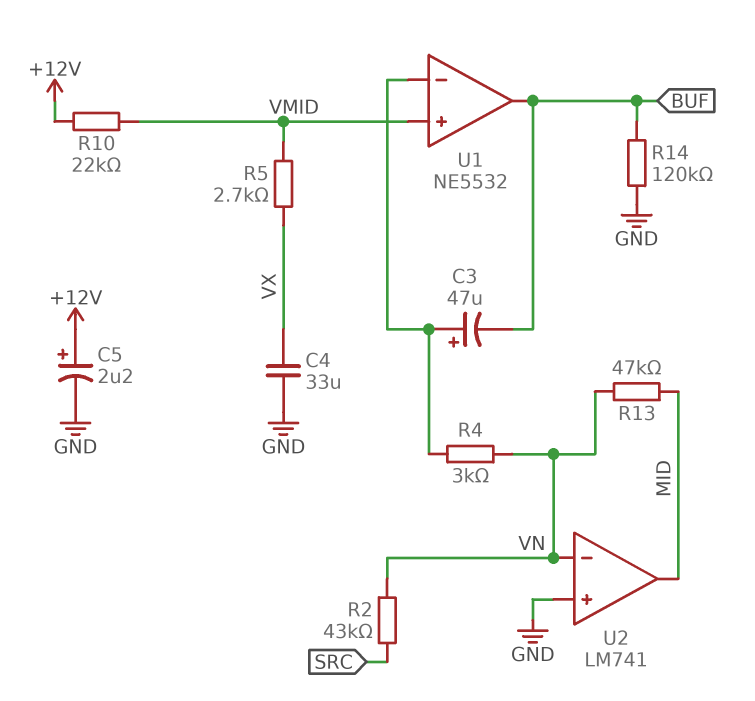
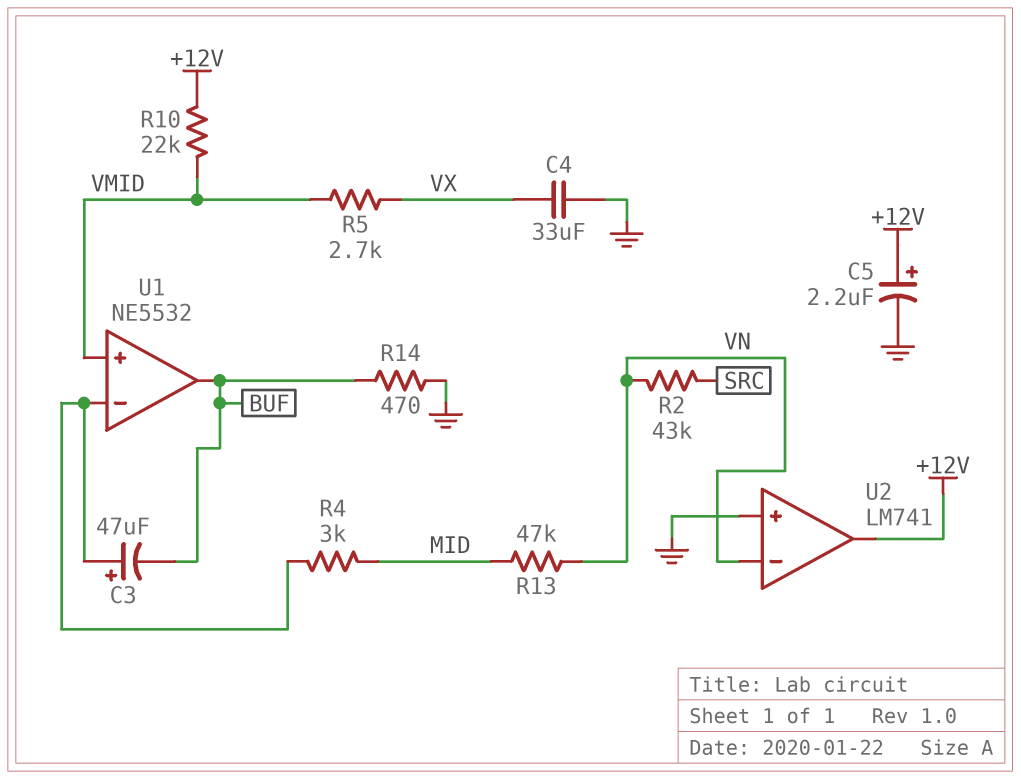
R4: 3k (U1/in-, VN) -> 3k (MID, U1/in-)
R14: 120k (BUF, GND) -> 470 (BUF, GND)
U2 pin out: MID -> +12V

